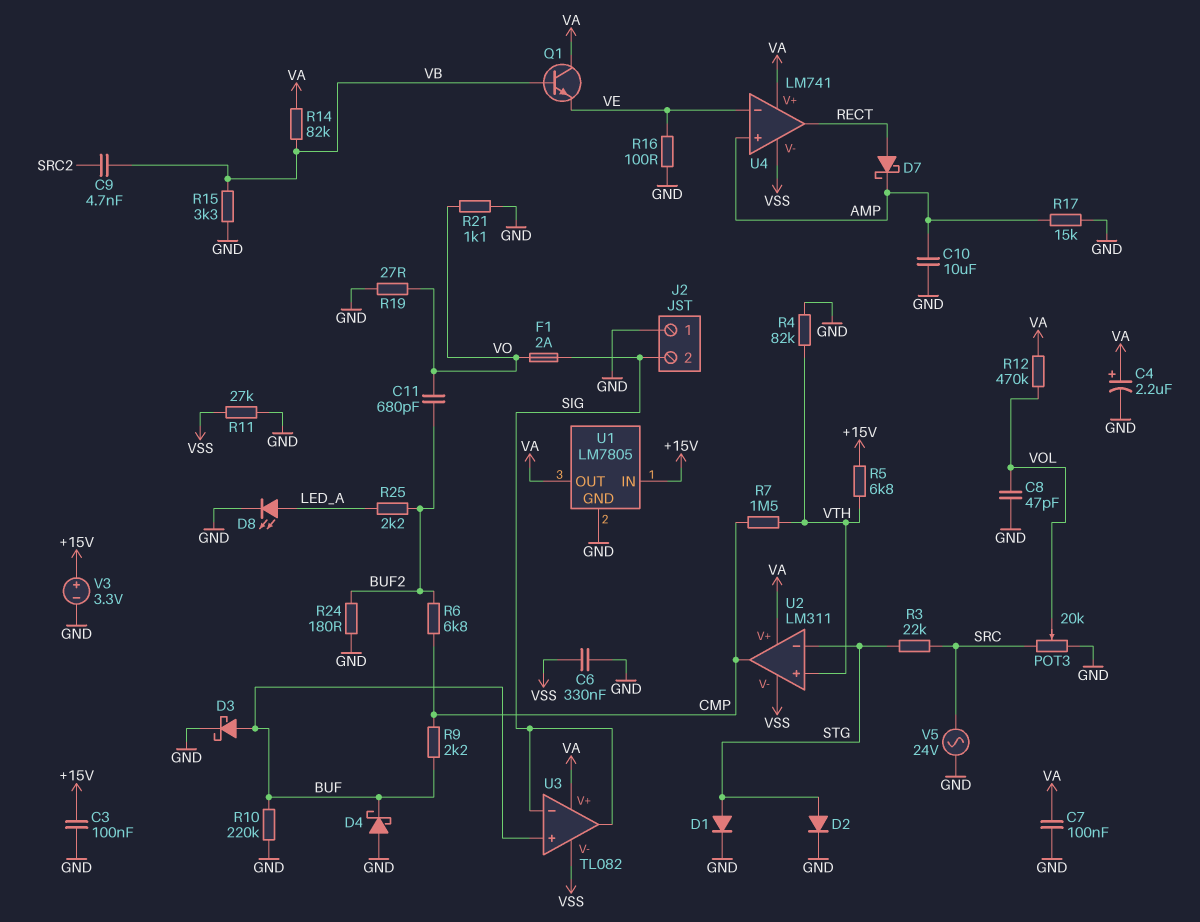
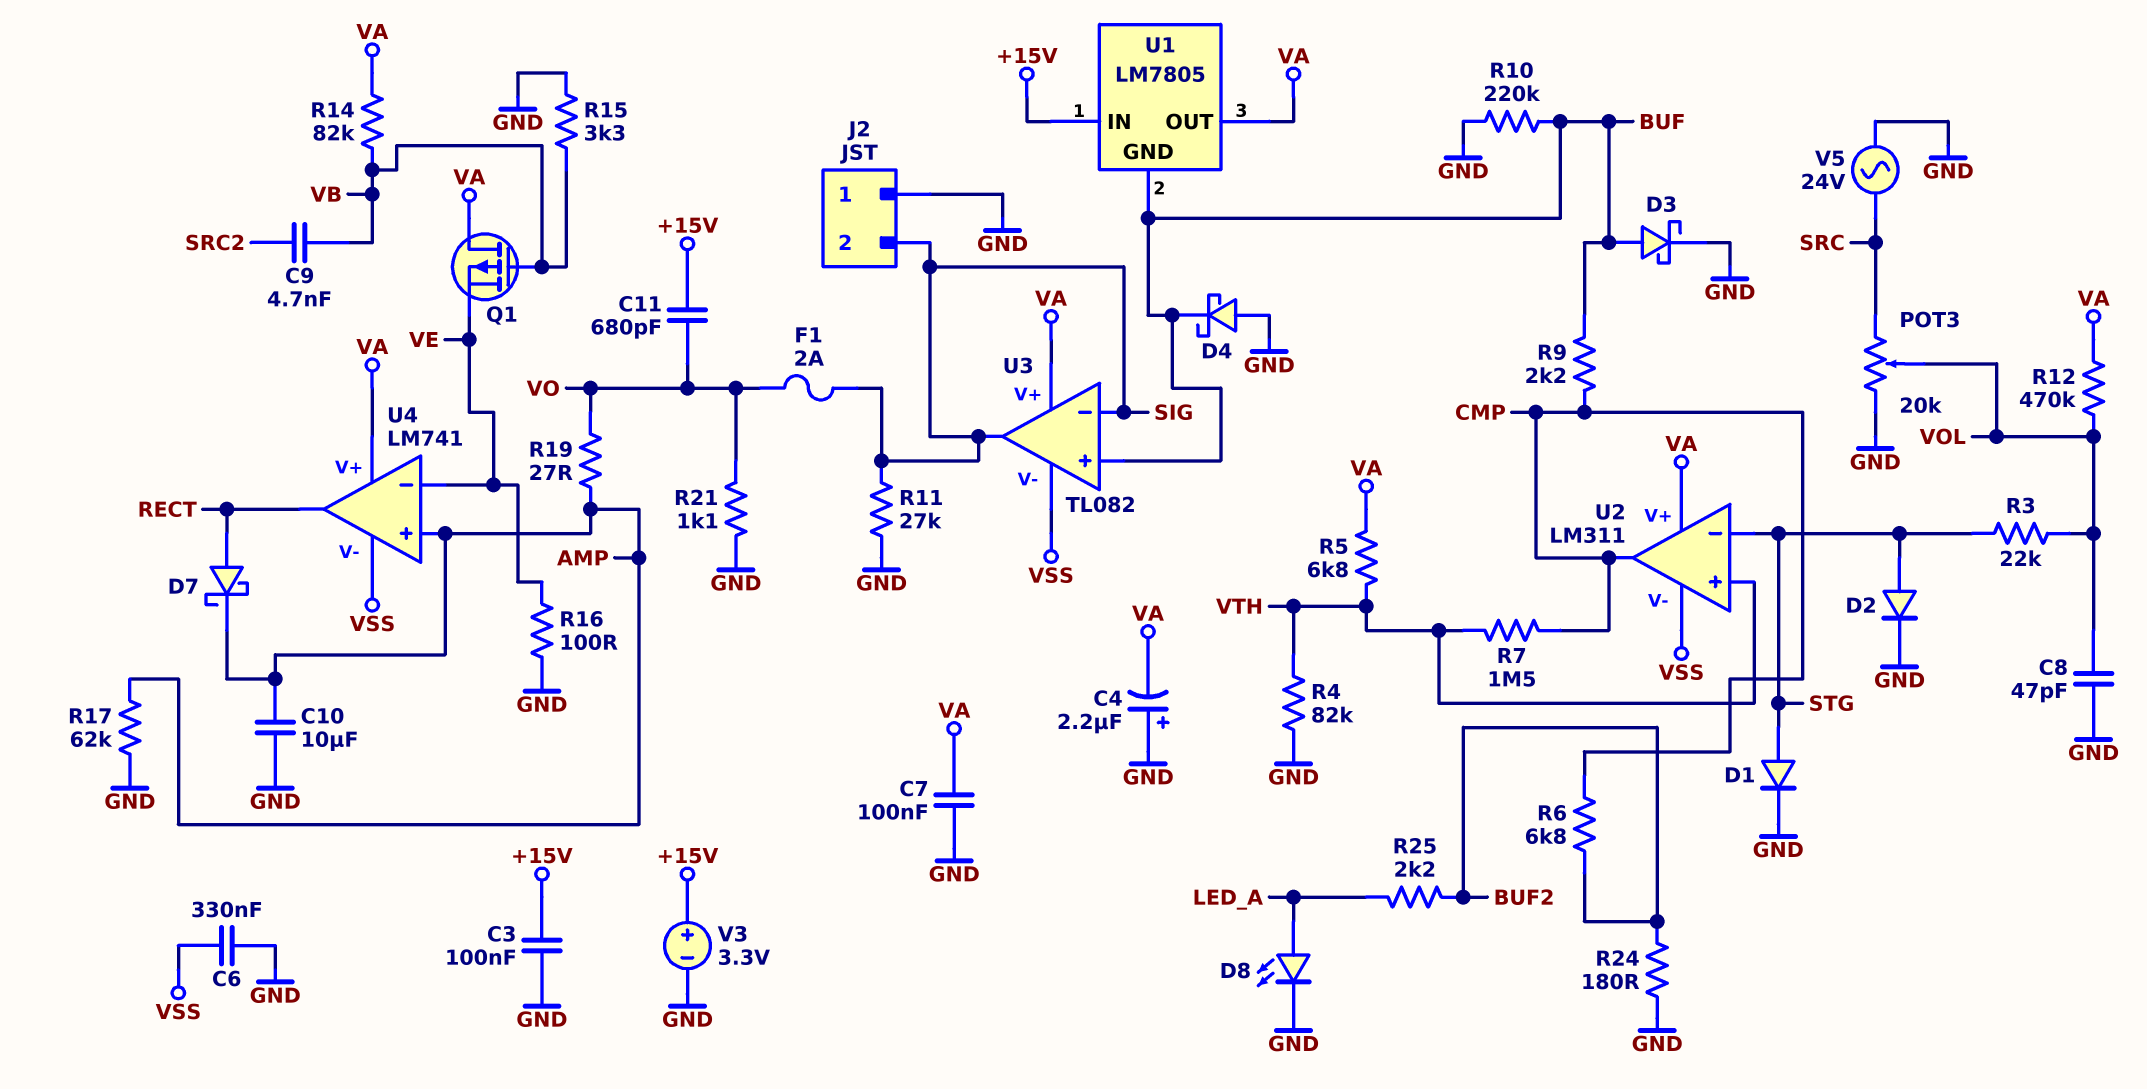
C4: 2.2uF (plus VA, minus GND) -> 2.2uF (plus GND, minus VA)
C11: 680pF (BUF2, VO) -> 680pF (+15V, VO)
Q1: NPN (B VB, C VA, E VE) -> PMOS (G VB, D VA, S VE)
R3: 22k (SRC, STG) -> 22k (STG, VOL)
R5: 6.8k (+15V, VTH) -> 6.8k (VA, VTH)
R11: 27k (GND, VSS) -> 27k (GND, SIG)
R17: 15k (AMP, GND) -> 62k (AMP, GND)
R19: 27 (GND, VO) -> 27 (AMP, VO)
U1 pin GND: GND -> BUF

